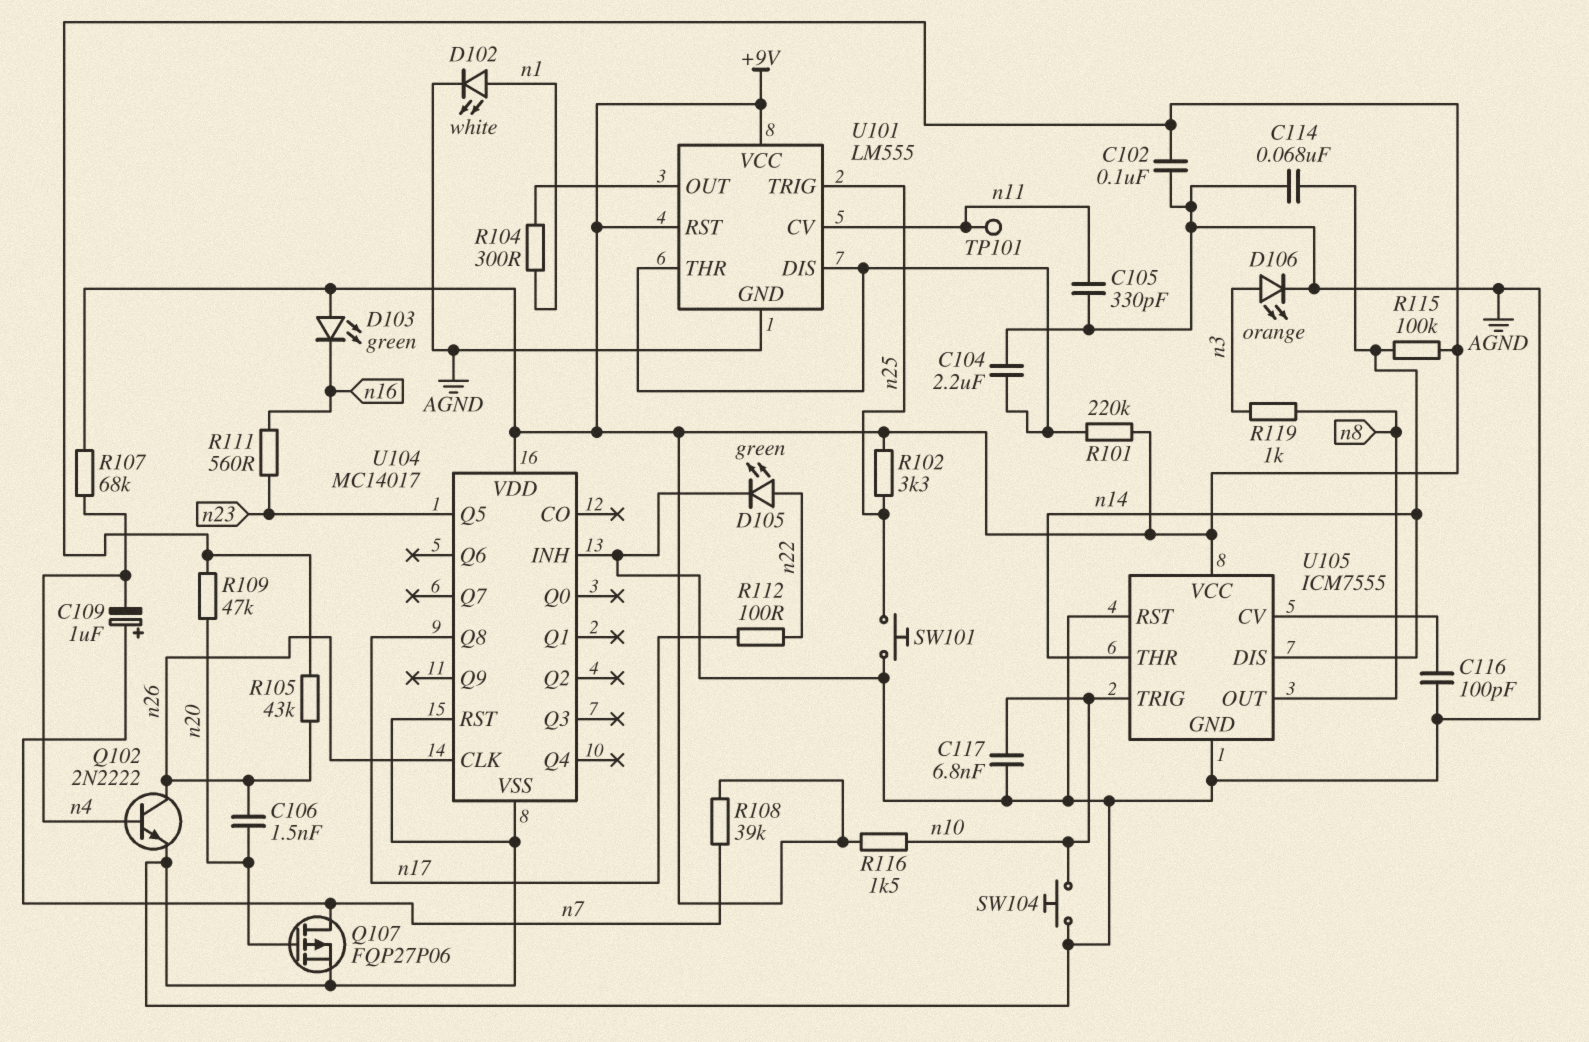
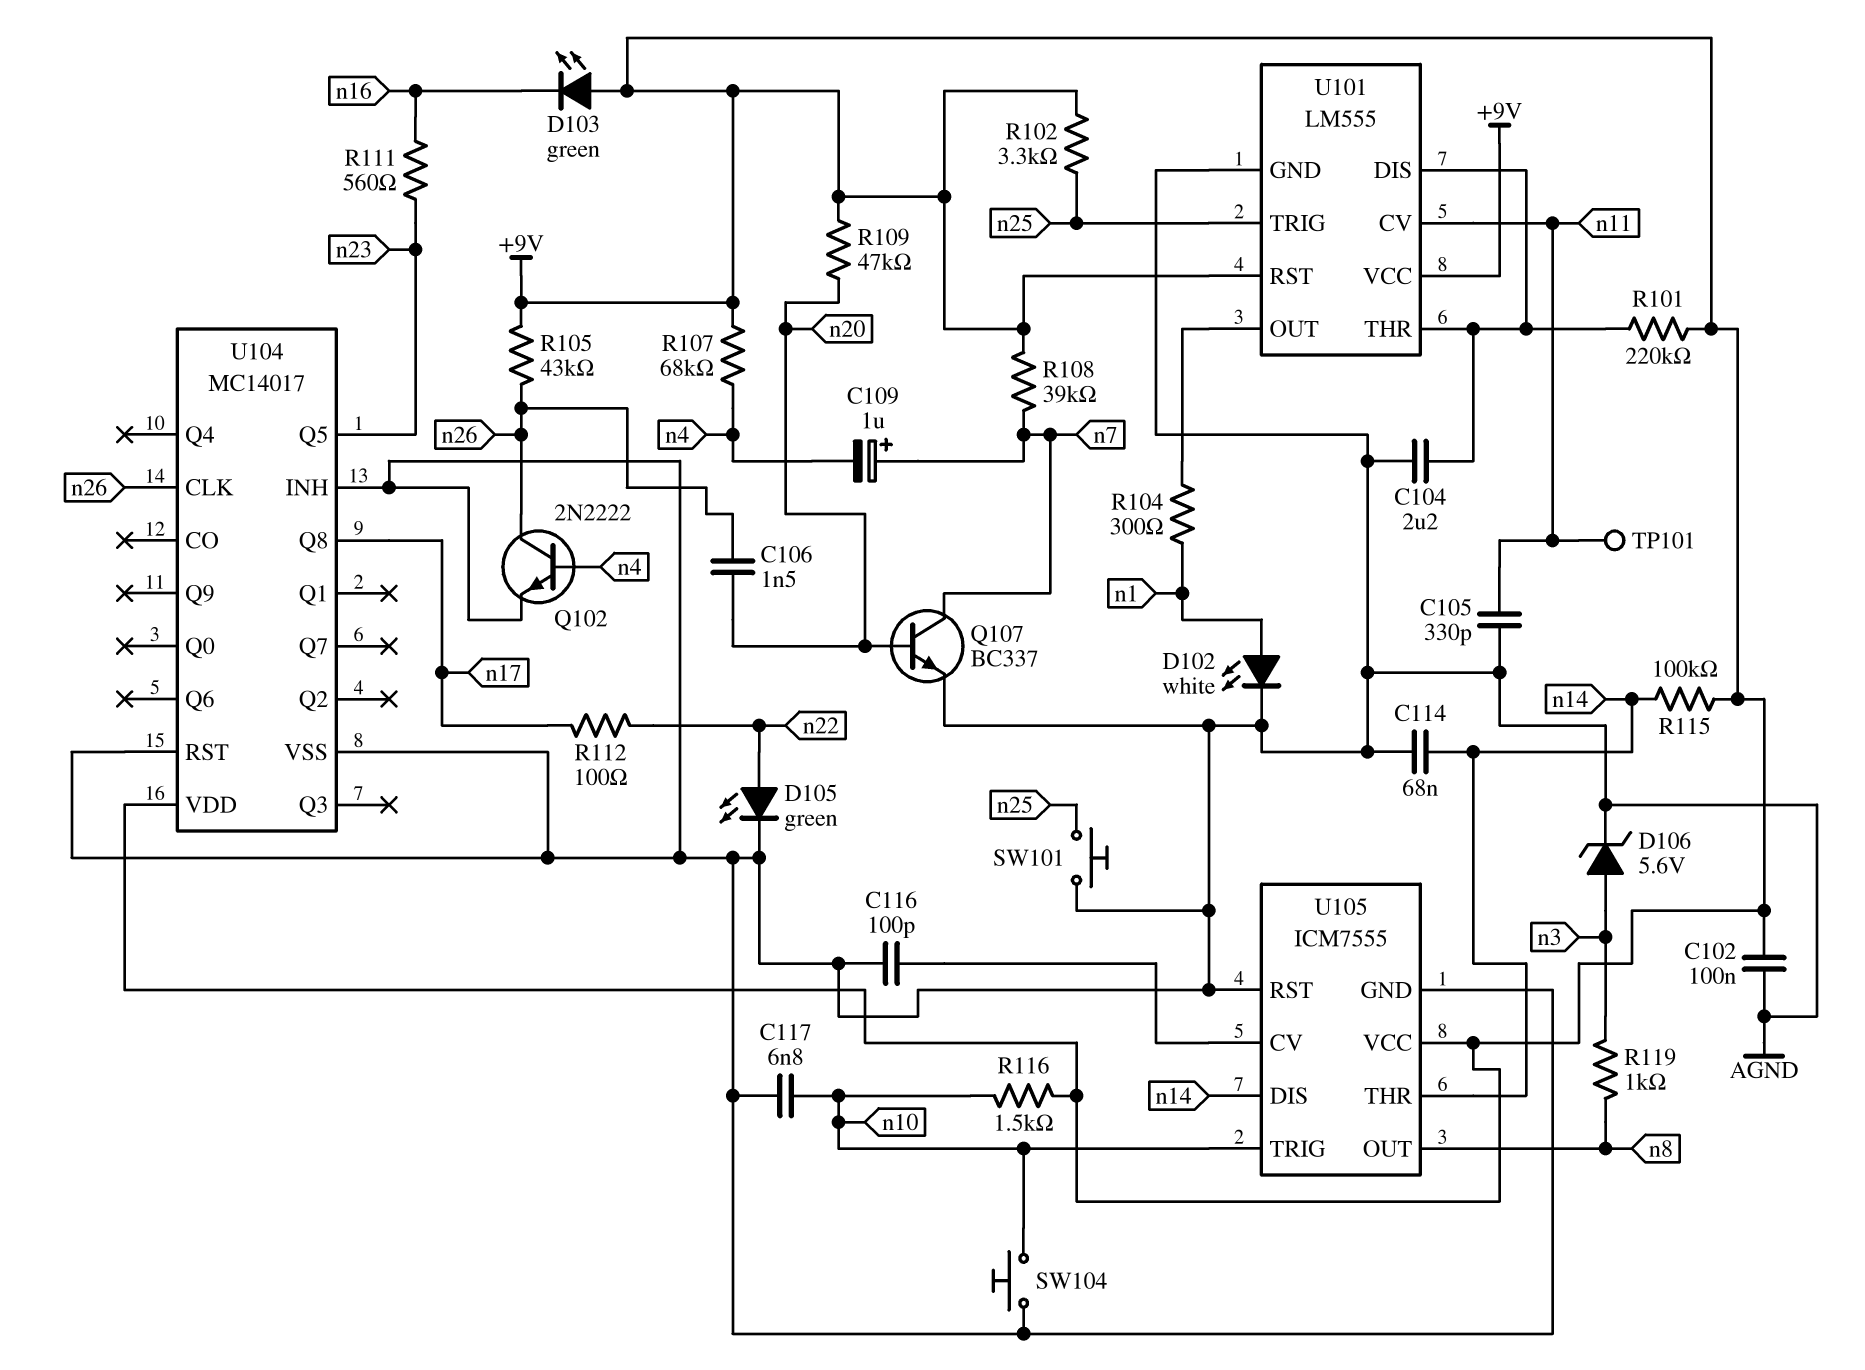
D106: LED orange (A n3, K AGND) -> zener 5.6V (A n3, K AGND)
Q107: PMOS FQP27P06 (G n20, D n7, S AGND) -> NPN BC337 (B n20, C n7, E AGND)

